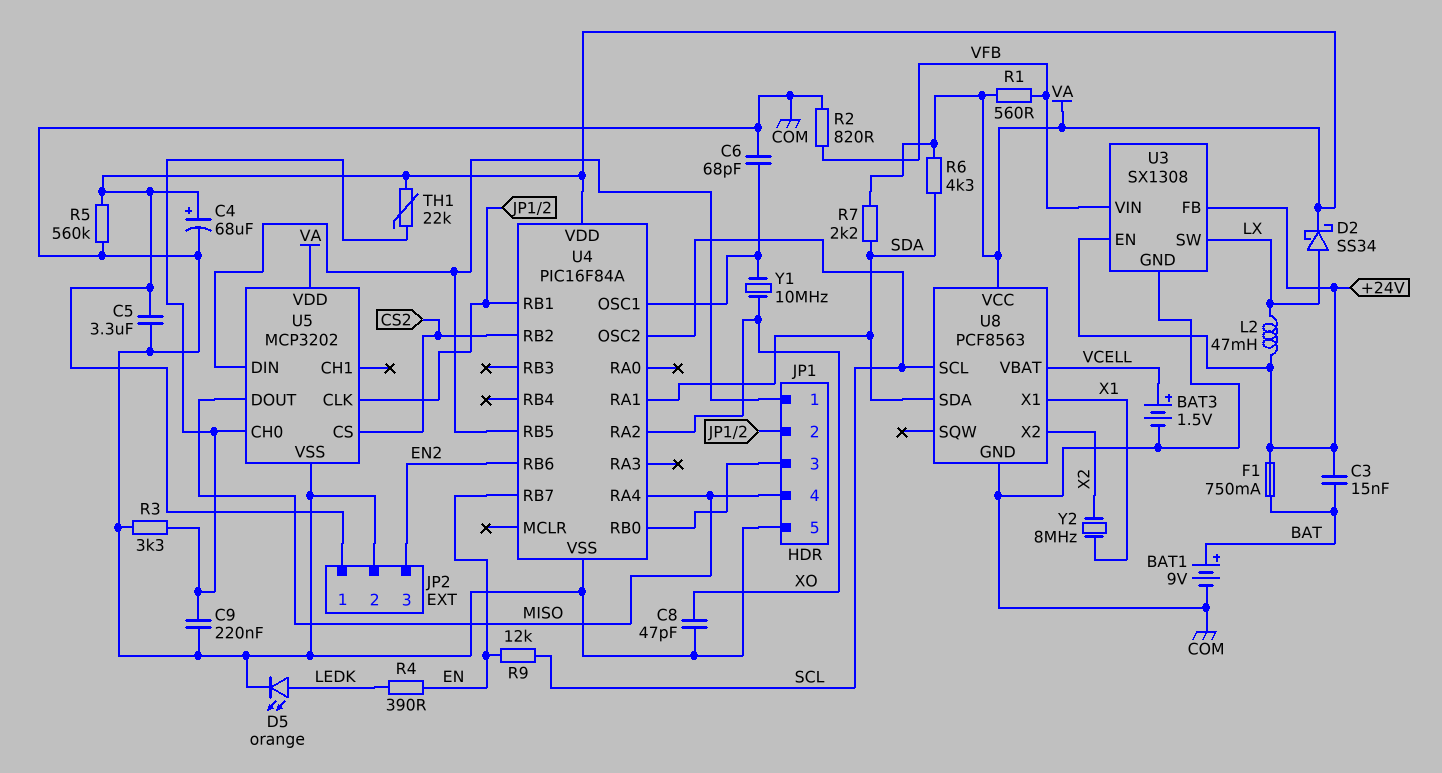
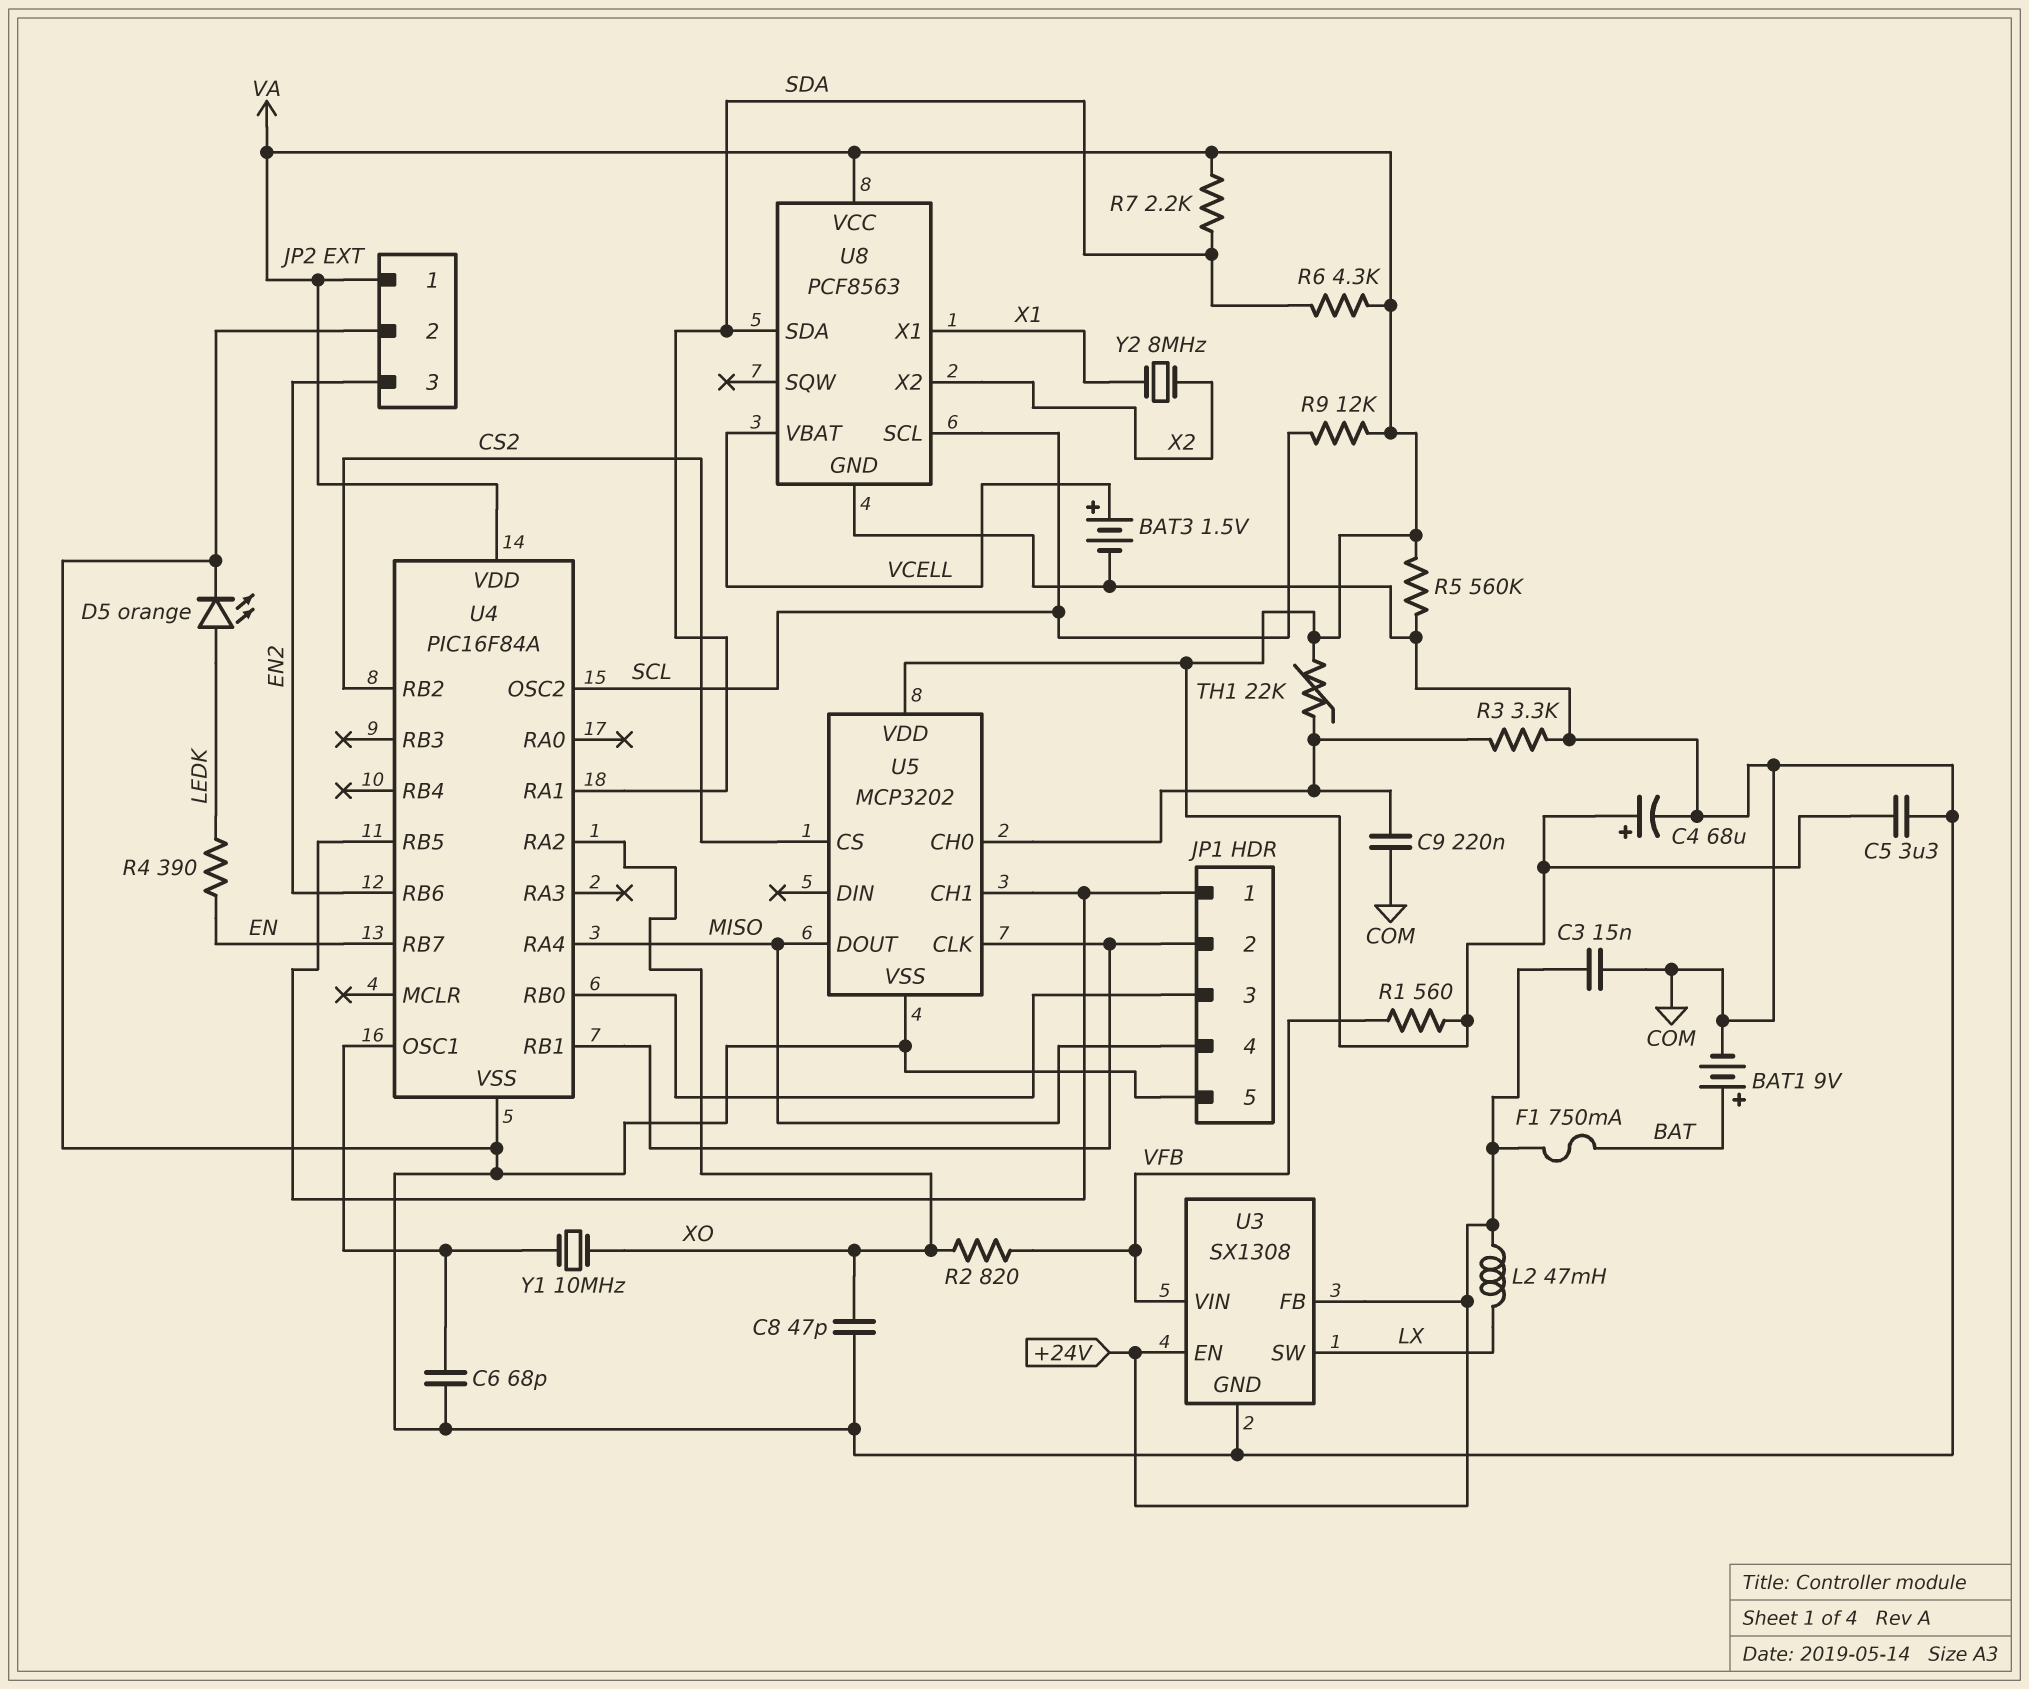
C3: 15nF (+24V, BAT) -> 15nF (+24V, COM)
D2: schottky SS34 (A LX, K VA) -> none
R2: 820 (COM, VFB) -> 820 (VFB, XO)
R9: 12k (EN, SCL) -> 12k (SCL, VA)
U5 pin CH1: none -> JP1/1
U5 pin DIN: JP1/1 -> none

